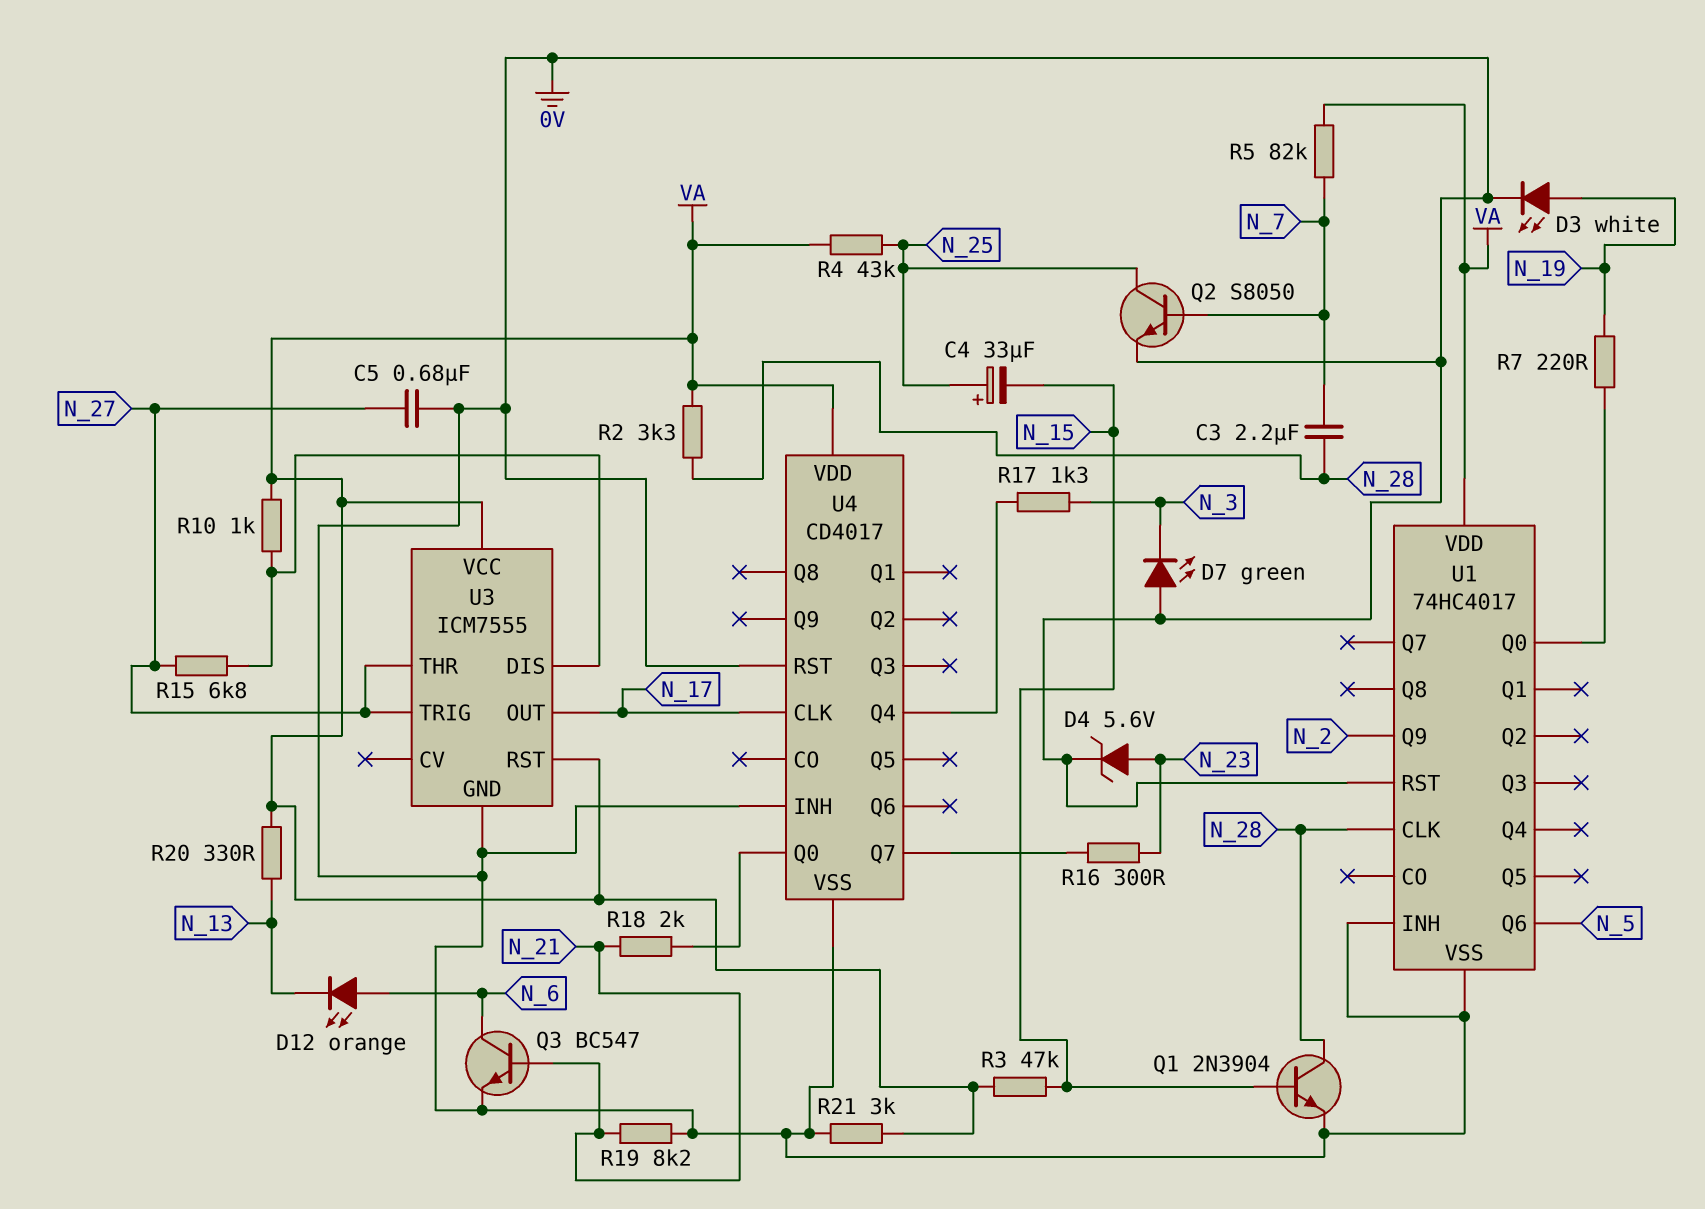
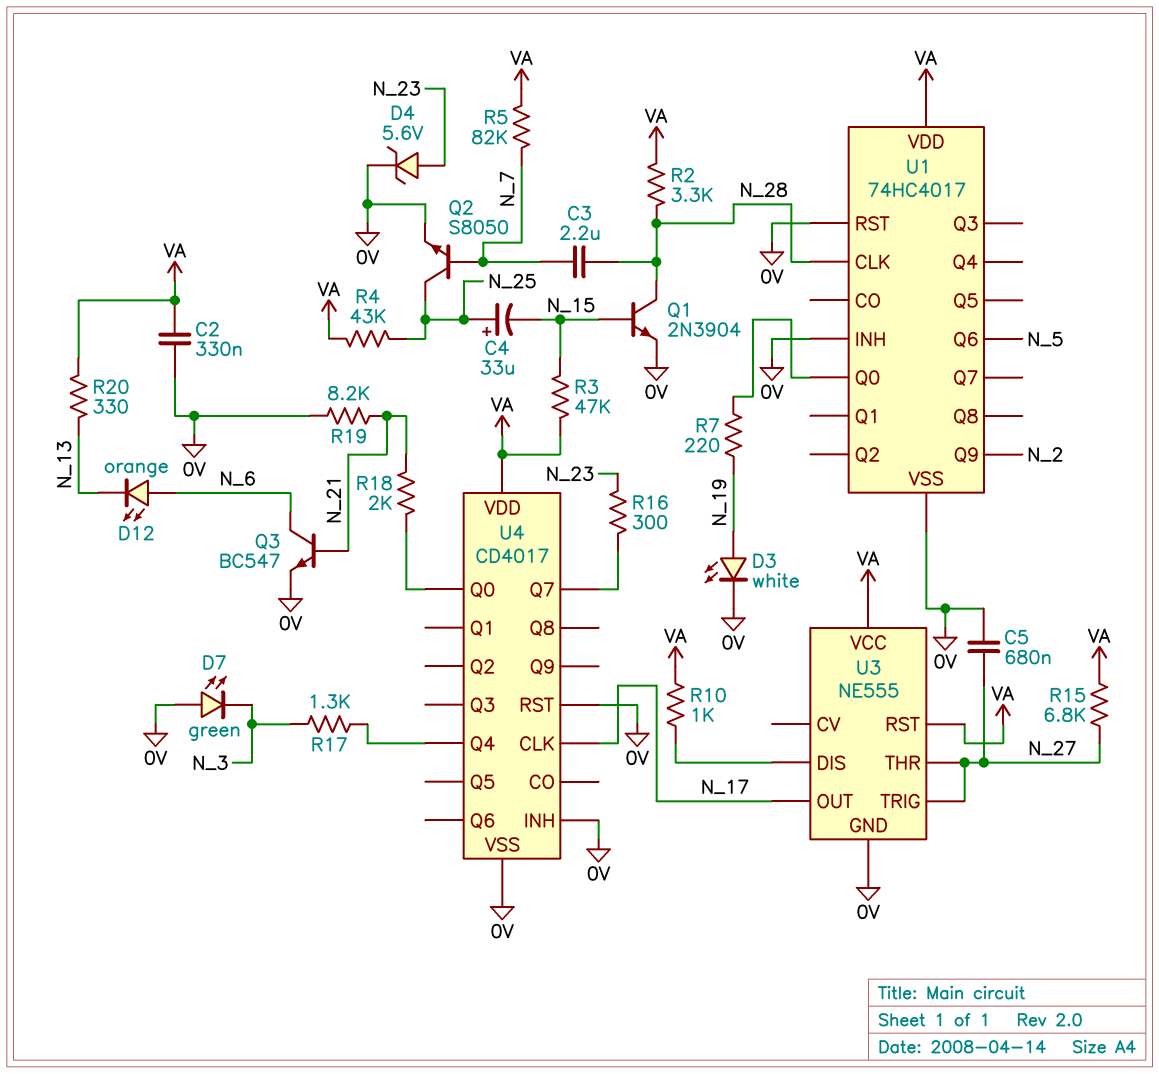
C2: none -> 330nF (0V, VA)
R15: 6.8k (N_27, U3/DIS) -> 6.8k (N_27, VA)
R21: 3k (0V, VA) -> none
U3: ICM7555 -> NE555

